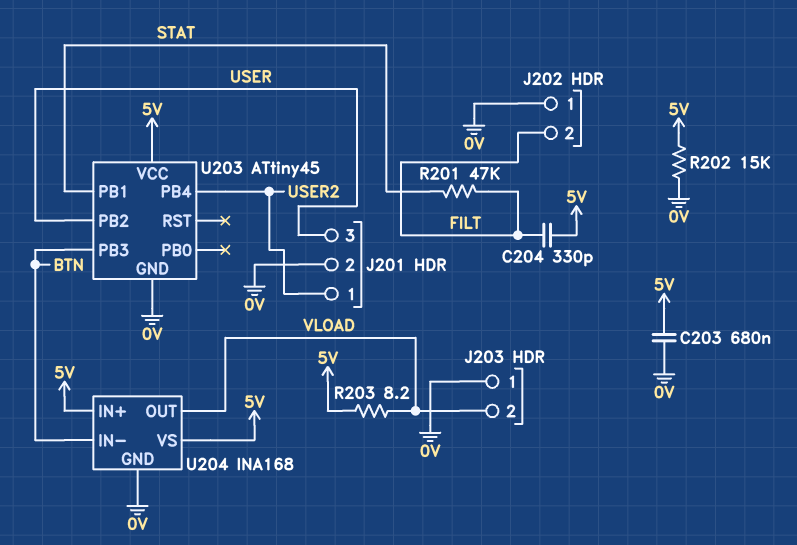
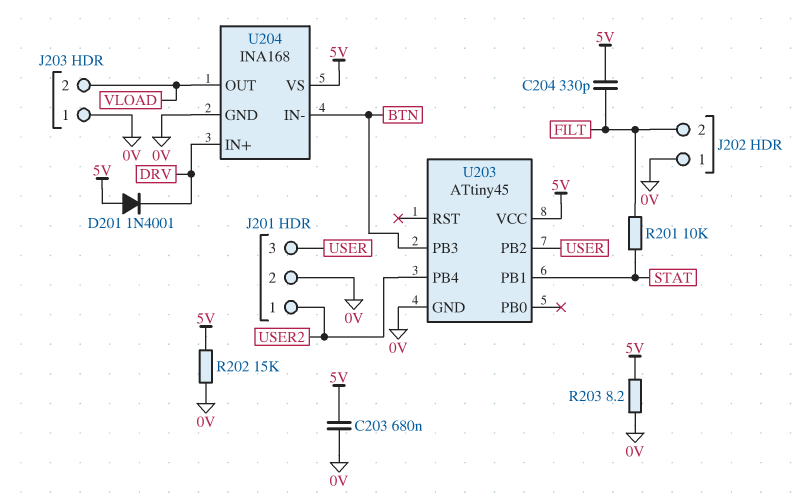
D201: none -> diode 1N4001 (A 5V, K DRV)
R201: 47k (FILT, STAT) -> 10k (FILT, STAT)
R203: 8.2 (5V, VLOAD) -> 8.2 (0V, 5V)
U204 pin IN+: 5V -> DRV

